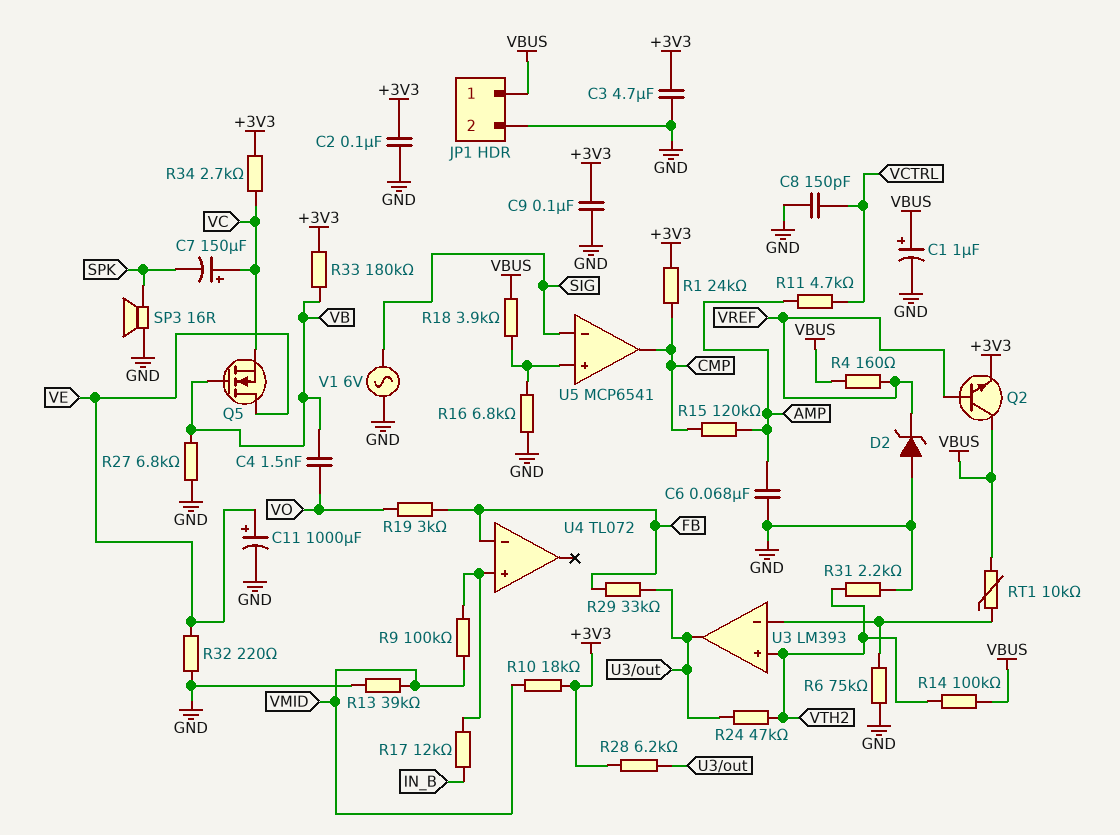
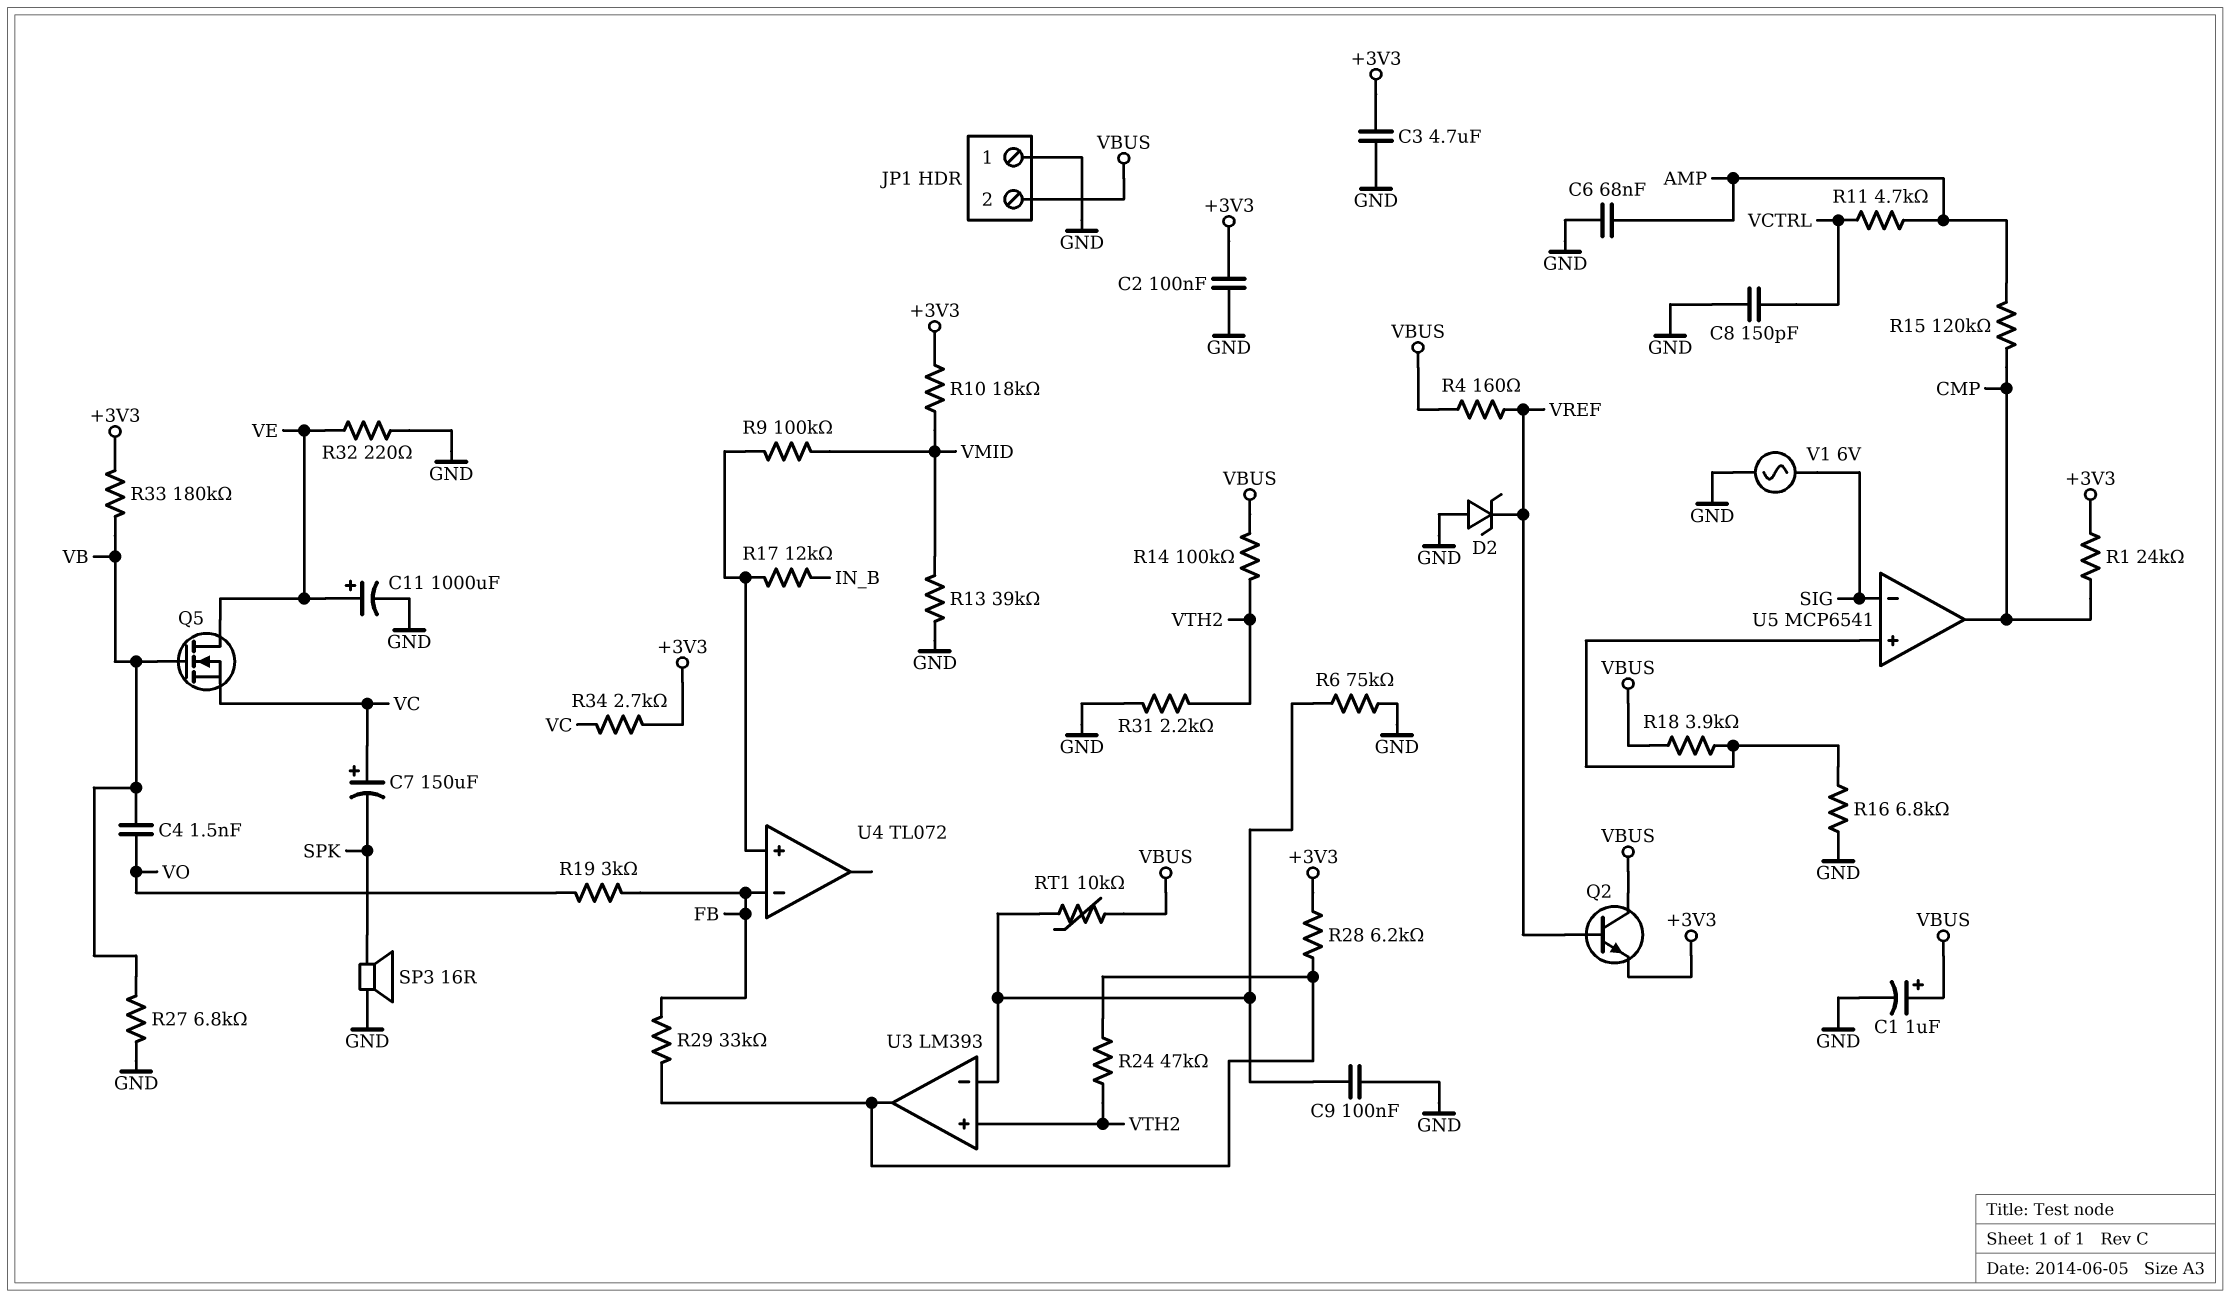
C9: 100nF (+3V3, GND) -> 100nF (GND, U3/in-)
JP1 pin 1: VBUS -> GND
JP1 pin 2: GND -> VBUS

